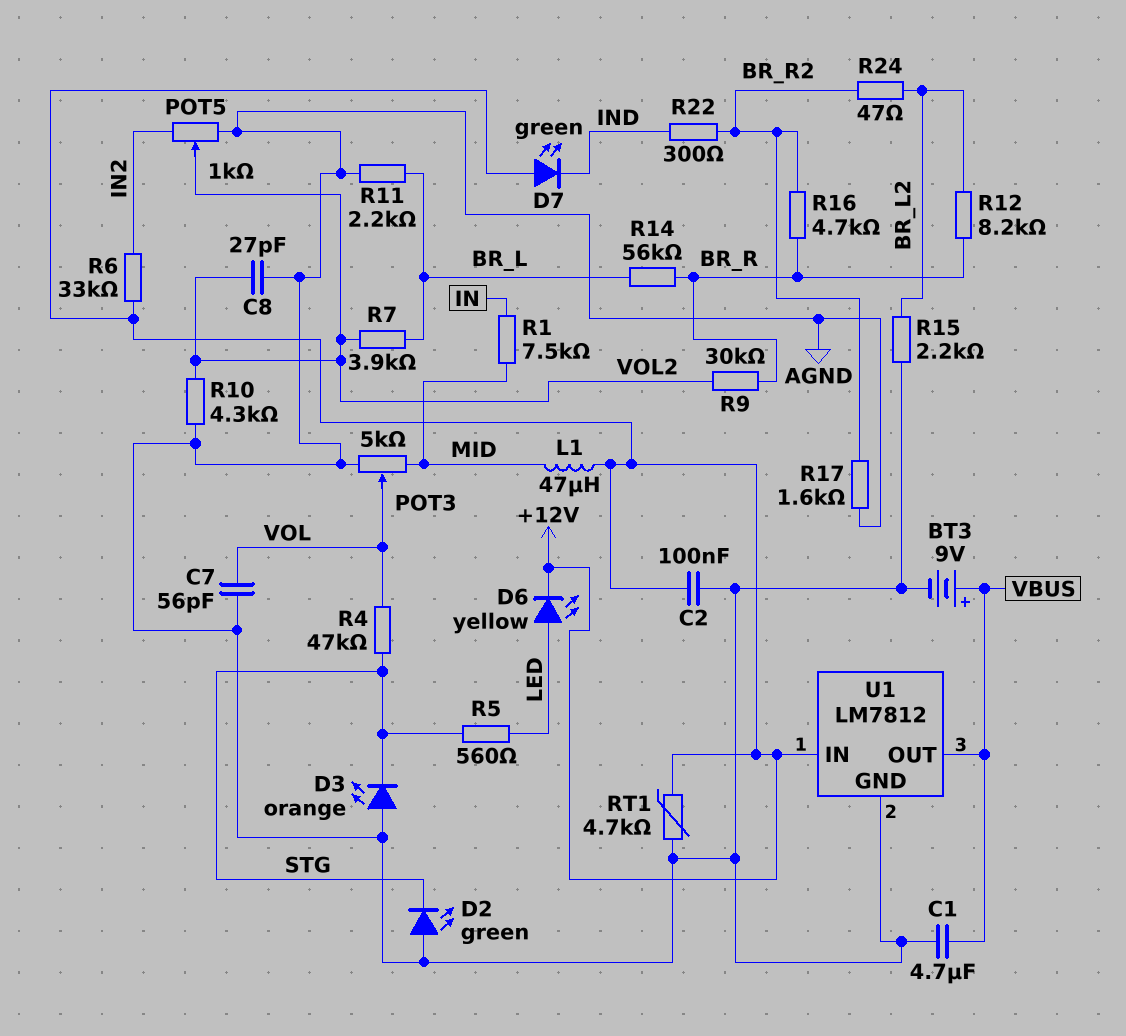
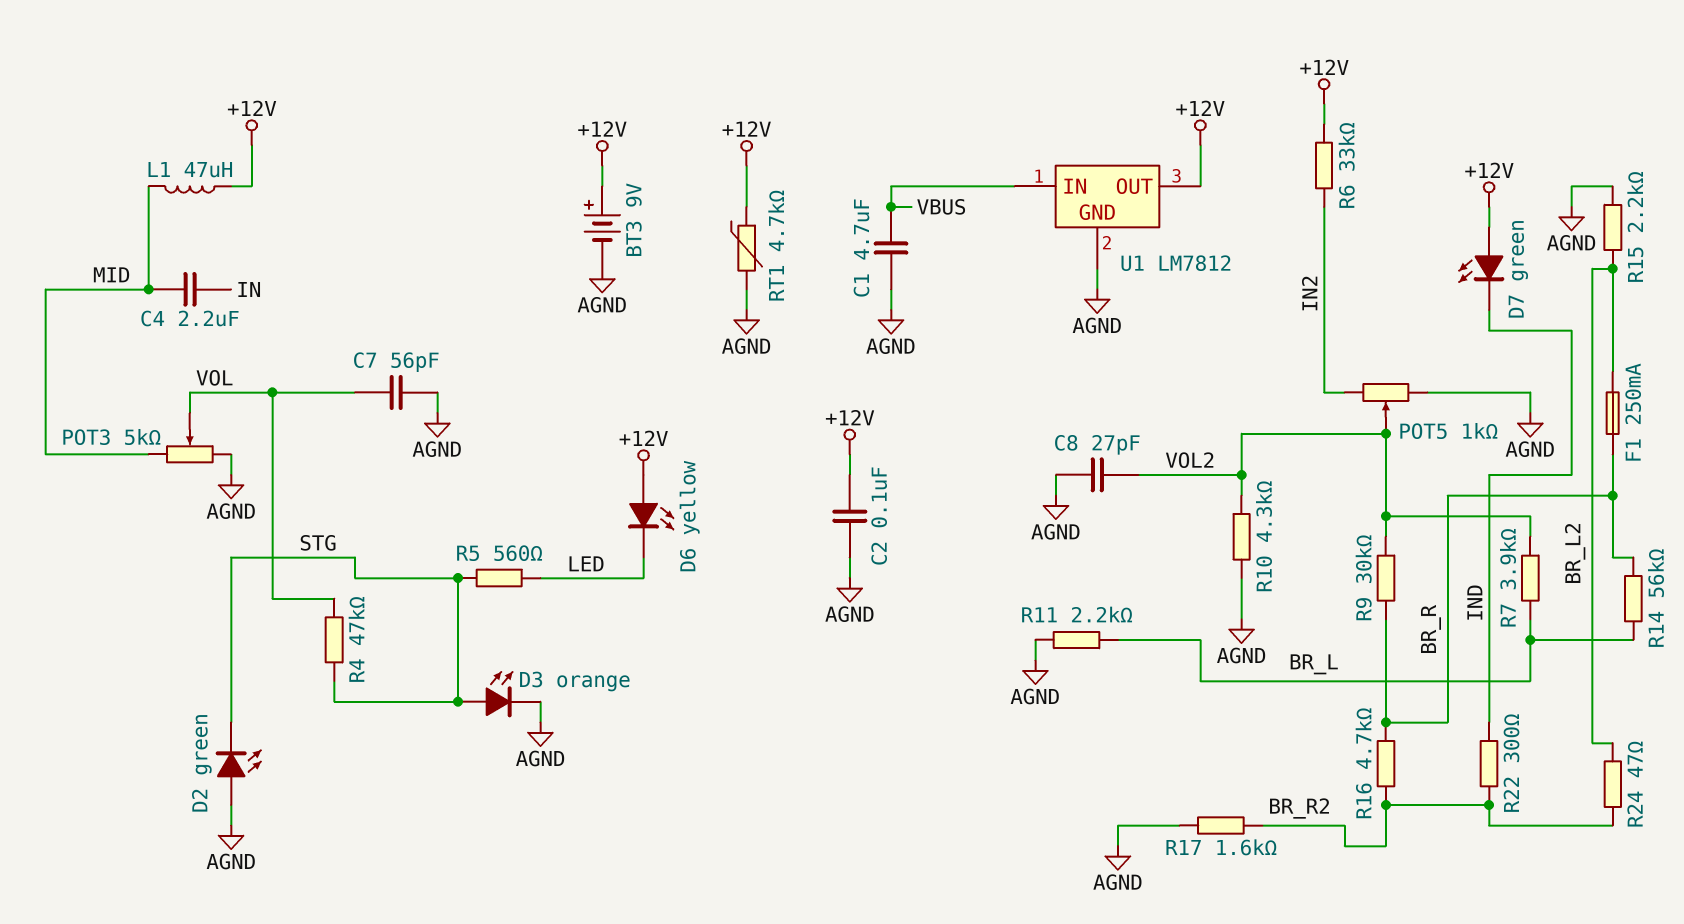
BT3: 9V (plus VBUS, minus AGND) -> 9V (plus +12V, minus AGND)
C4: none -> 2.2uF (IN, MID)
D3: LED orange (A AGND, K STG) -> LED orange (A STG, K AGND)
D6: LED yellow (A LED, K +12V) -> LED yellow (A +12V, K LED)
F1: none -> 250mA (BR_L2, BR_R)
R1: 7.5k (IN, MID) -> none
R12: 8.2k (BR_L2, BR_R) -> none
U1 pin IN: +12V -> VBUS
U1 pin OUT: VBUS -> +12V

